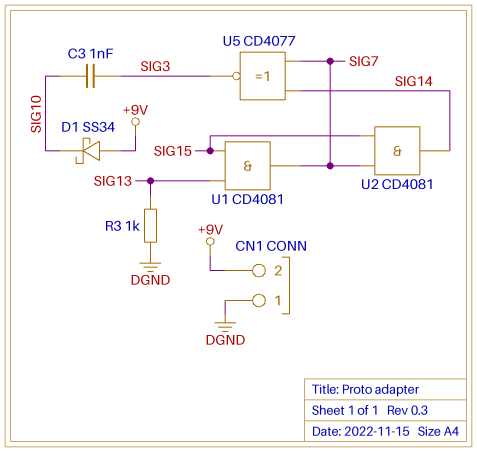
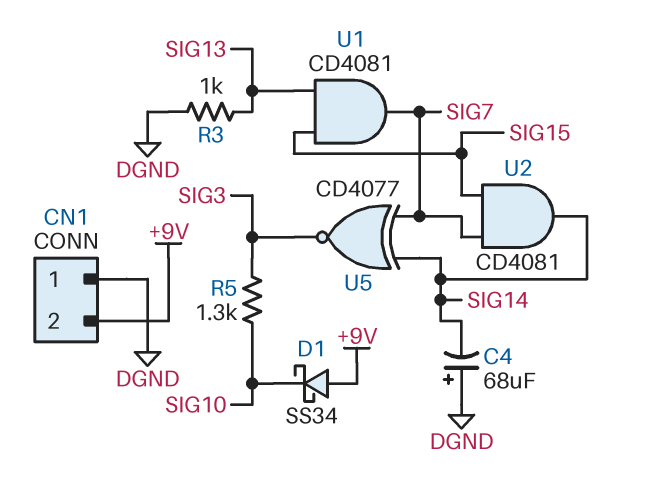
C3: 1nF (SIG3, SIG10) -> none
C4: none -> 68uF (plus DGND, minus SIG14)
R5: none -> 1.3k (SIG3, SIG10)

